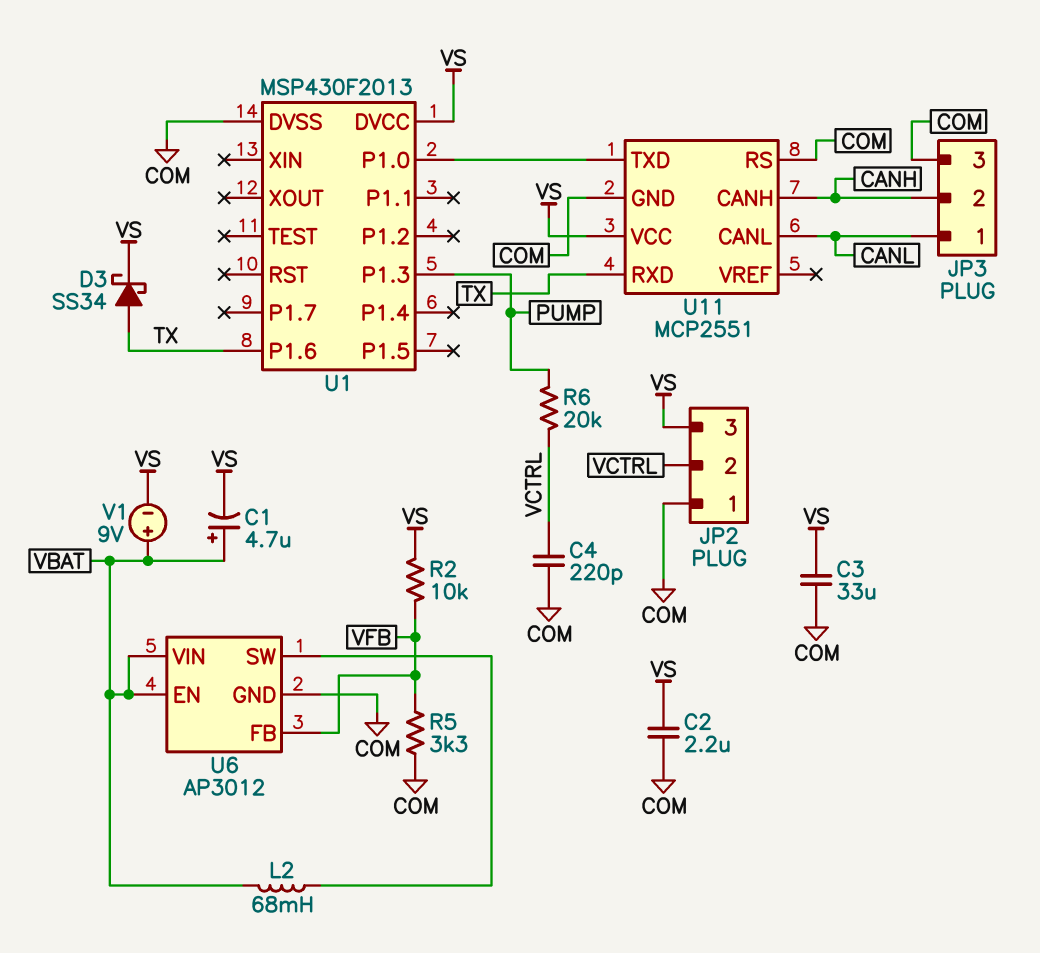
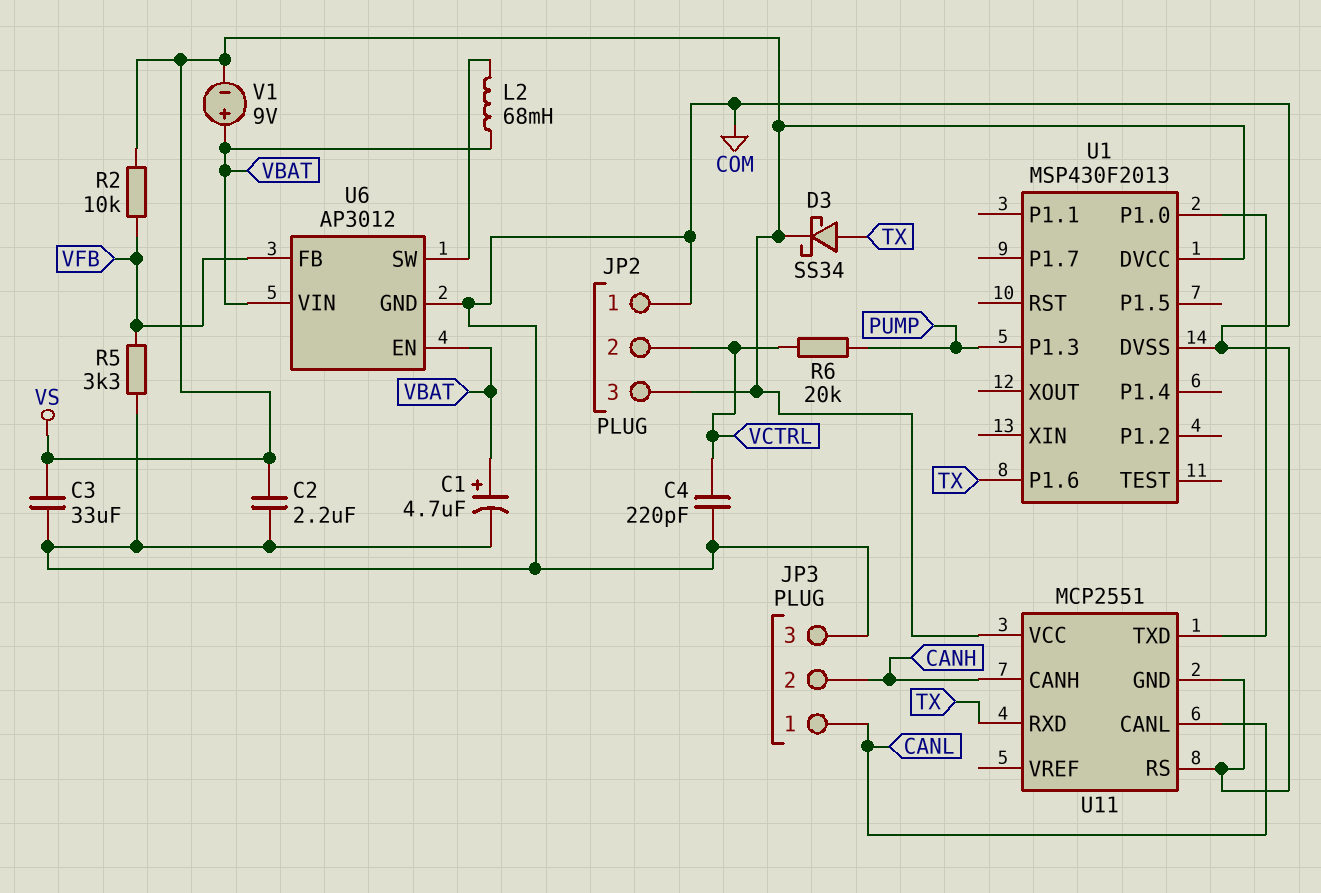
C1: 4.7uF (plus VBAT, minus VS) -> 4.7uF (plus VBAT, minus COM)

